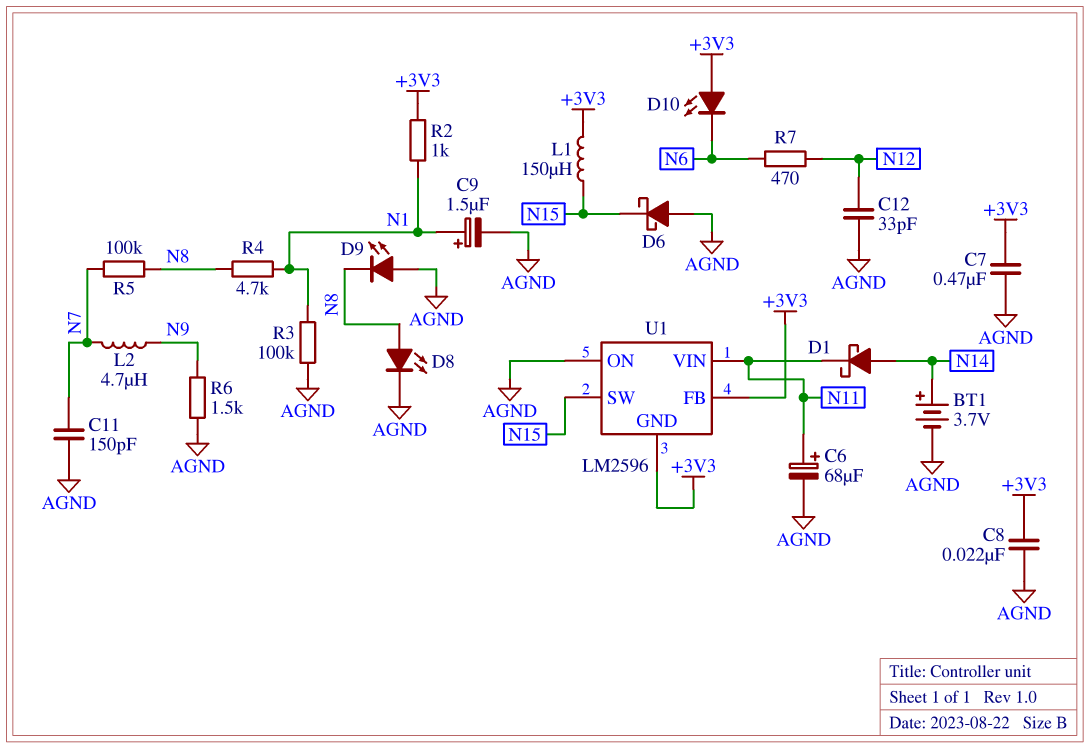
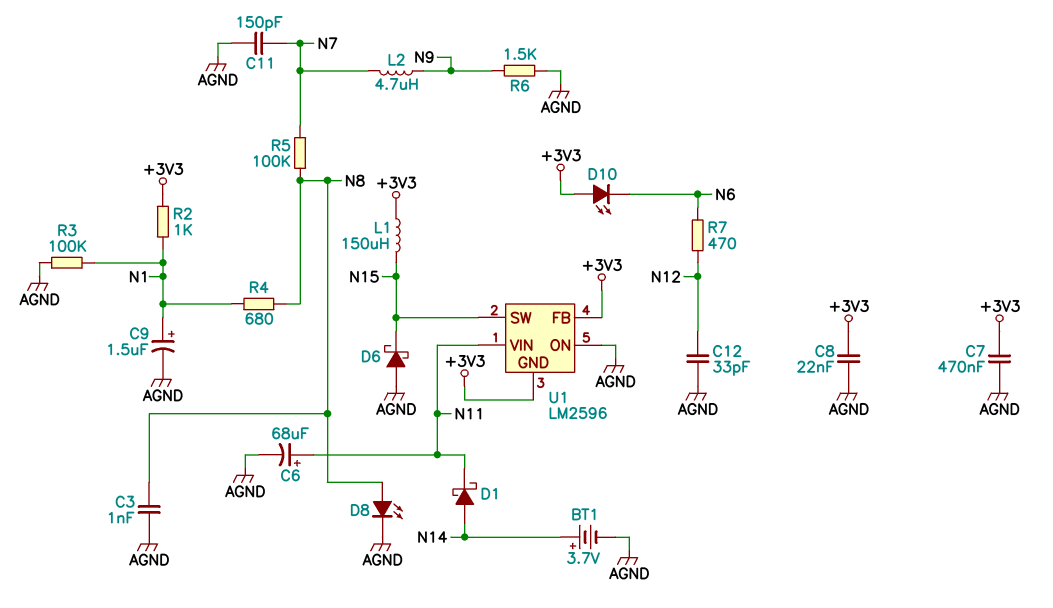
C3: none -> 1nF (AGND, N8)
D9: LED (A AGND, K N8) -> none
R4: 4.7k (N1, N8) -> 680 (N1, N8)

